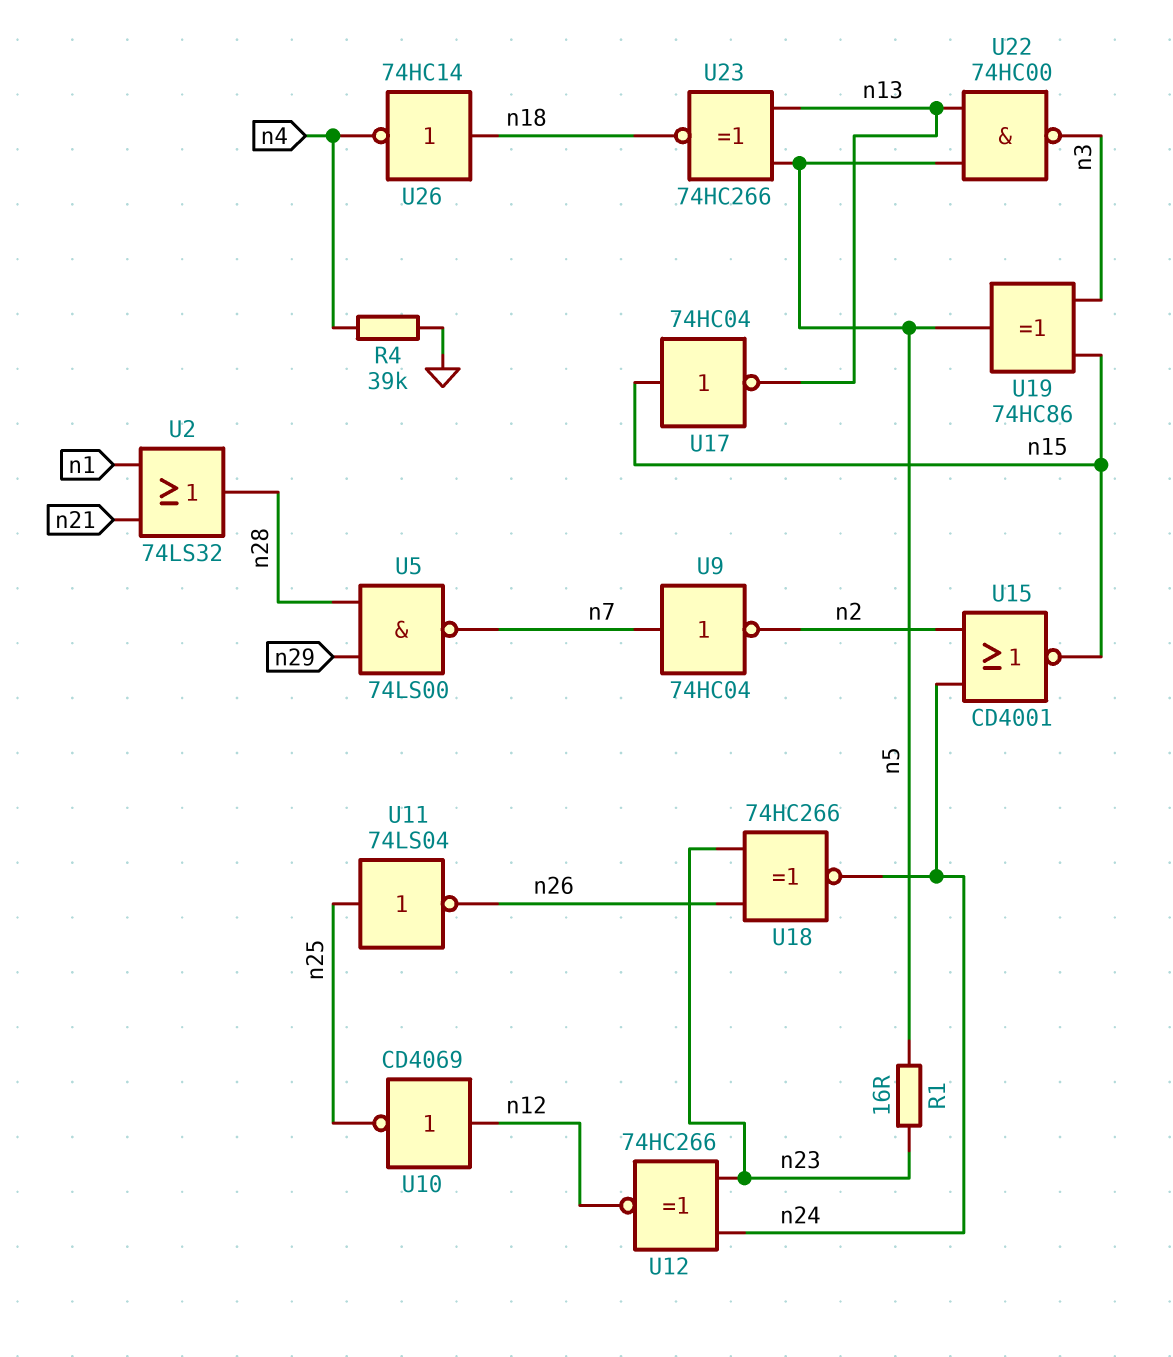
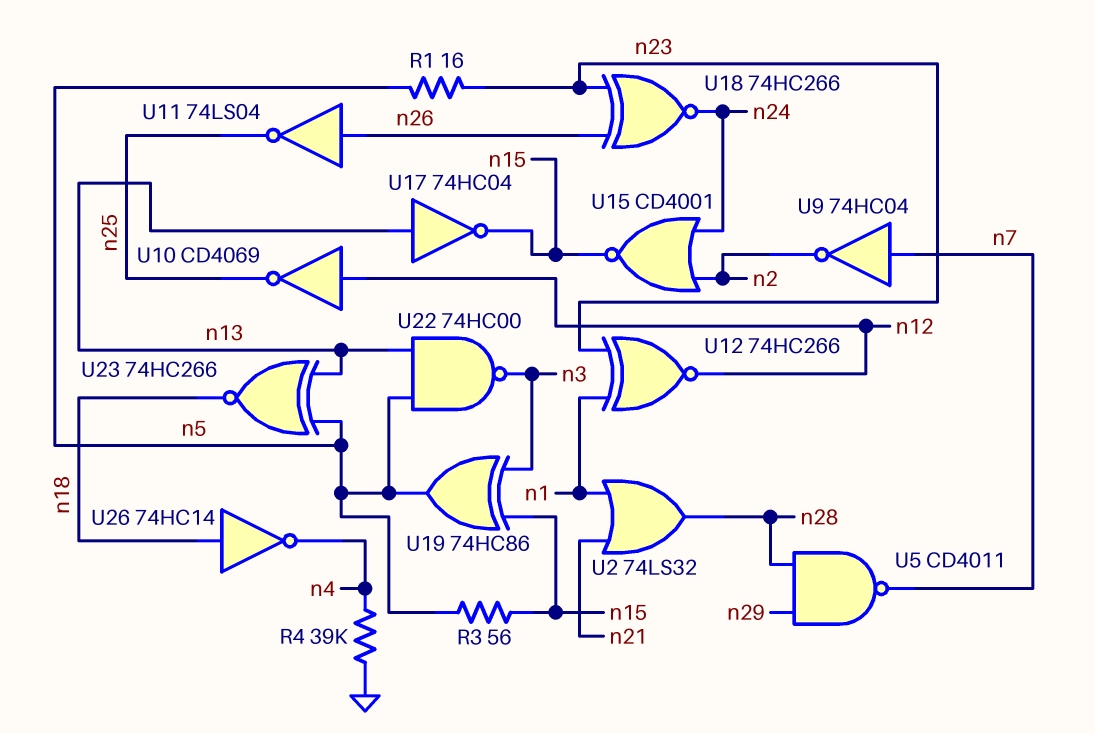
R3: none -> 56 (n5, n15)
U5: NAND 74LS00 (in n28, in n29, out n7) -> NAND CD4011 (in n28, in n29, out n7)
U11: NOT 74LS04 (in n25, out n26) -> NOT 74LS04 (in n26, out n25)
U12: XNOR 74HC266 (in n23, in n24, out n12) -> XNOR 74HC266 (in n1, in n23, out n12)
U17: NOT 74HC04 (in n15, out n13) -> NOT 74HC04 (in n13, out n15)

